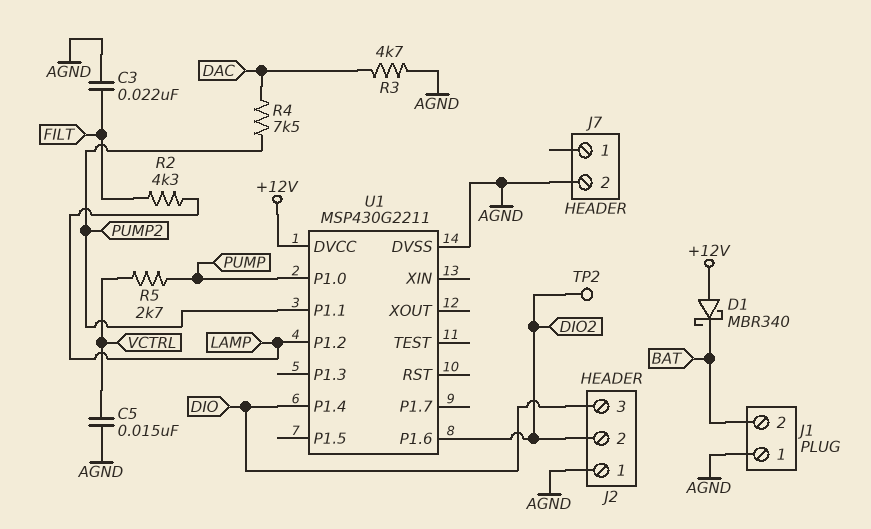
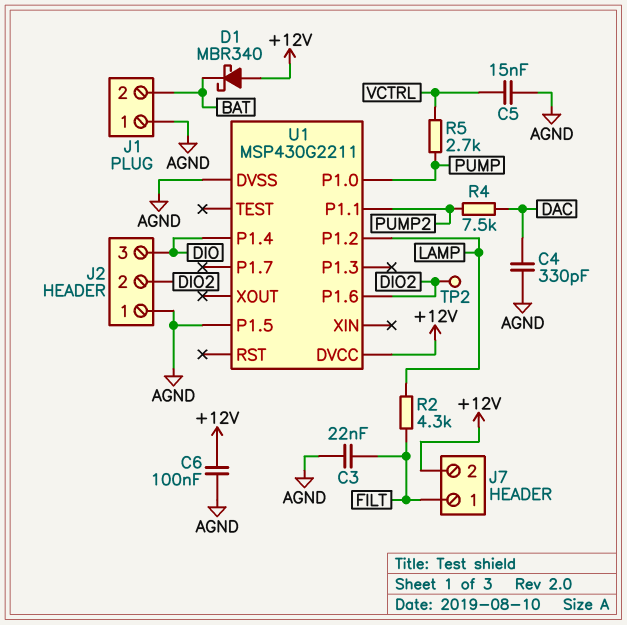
C4: none -> 330pF (AGND, DAC)
C6: none -> 100nF (+12V, AGND)
J7 pin 1: none -> FILT
J7 pin 2: AGND -> +12V
R3: 4.7k (AGND, DAC) -> none
U1 pin P1.5: none -> AGND

